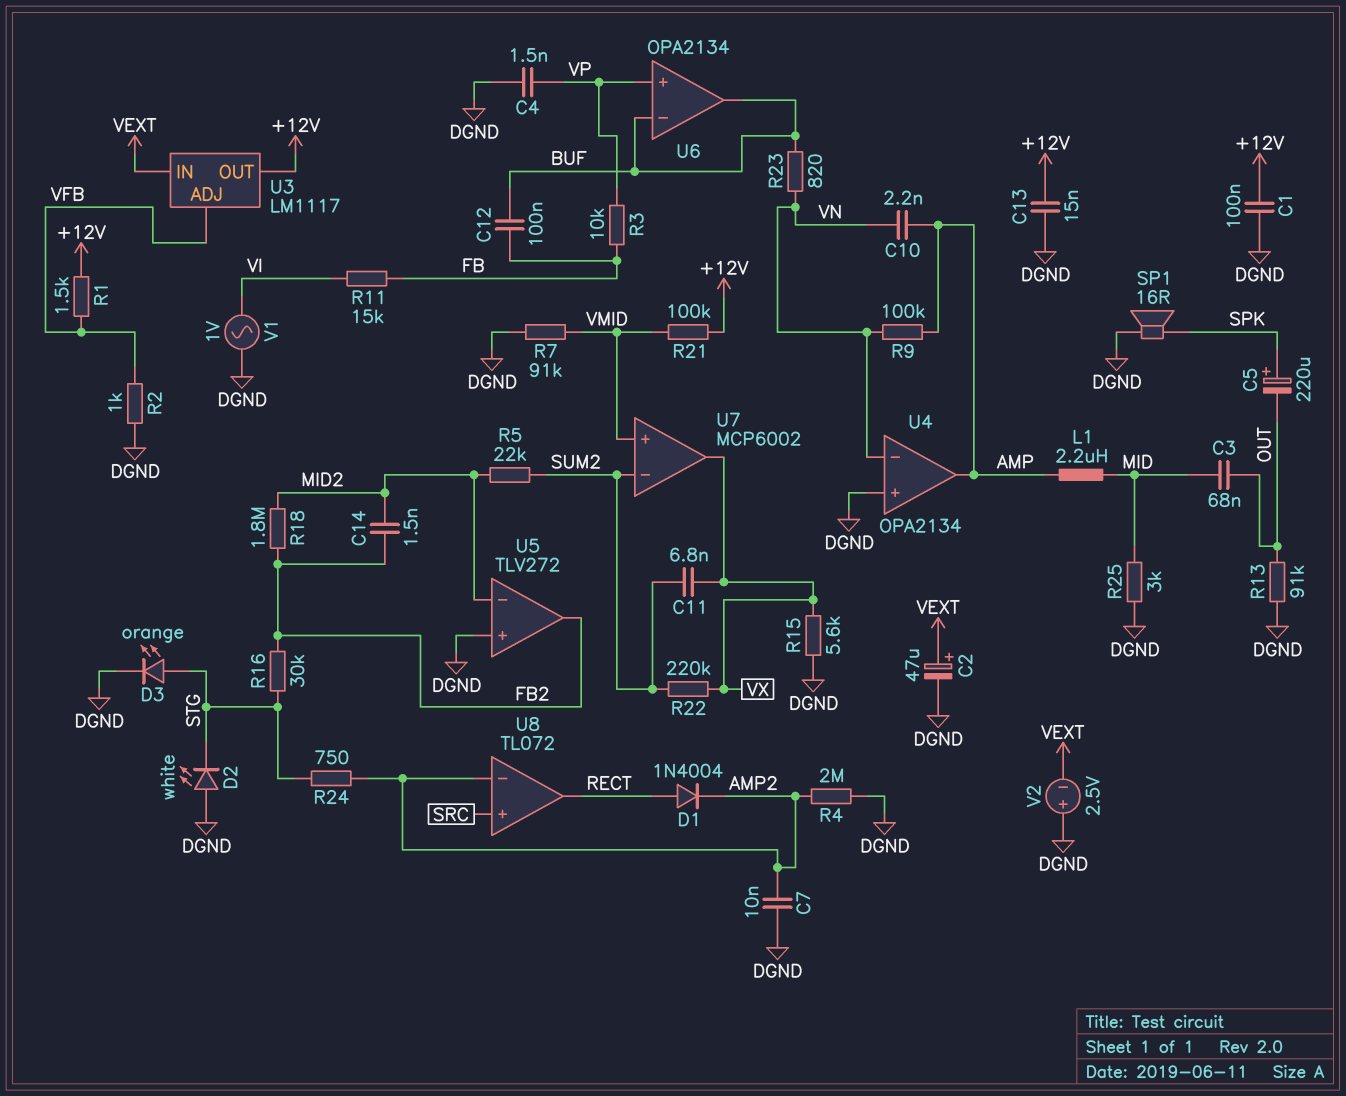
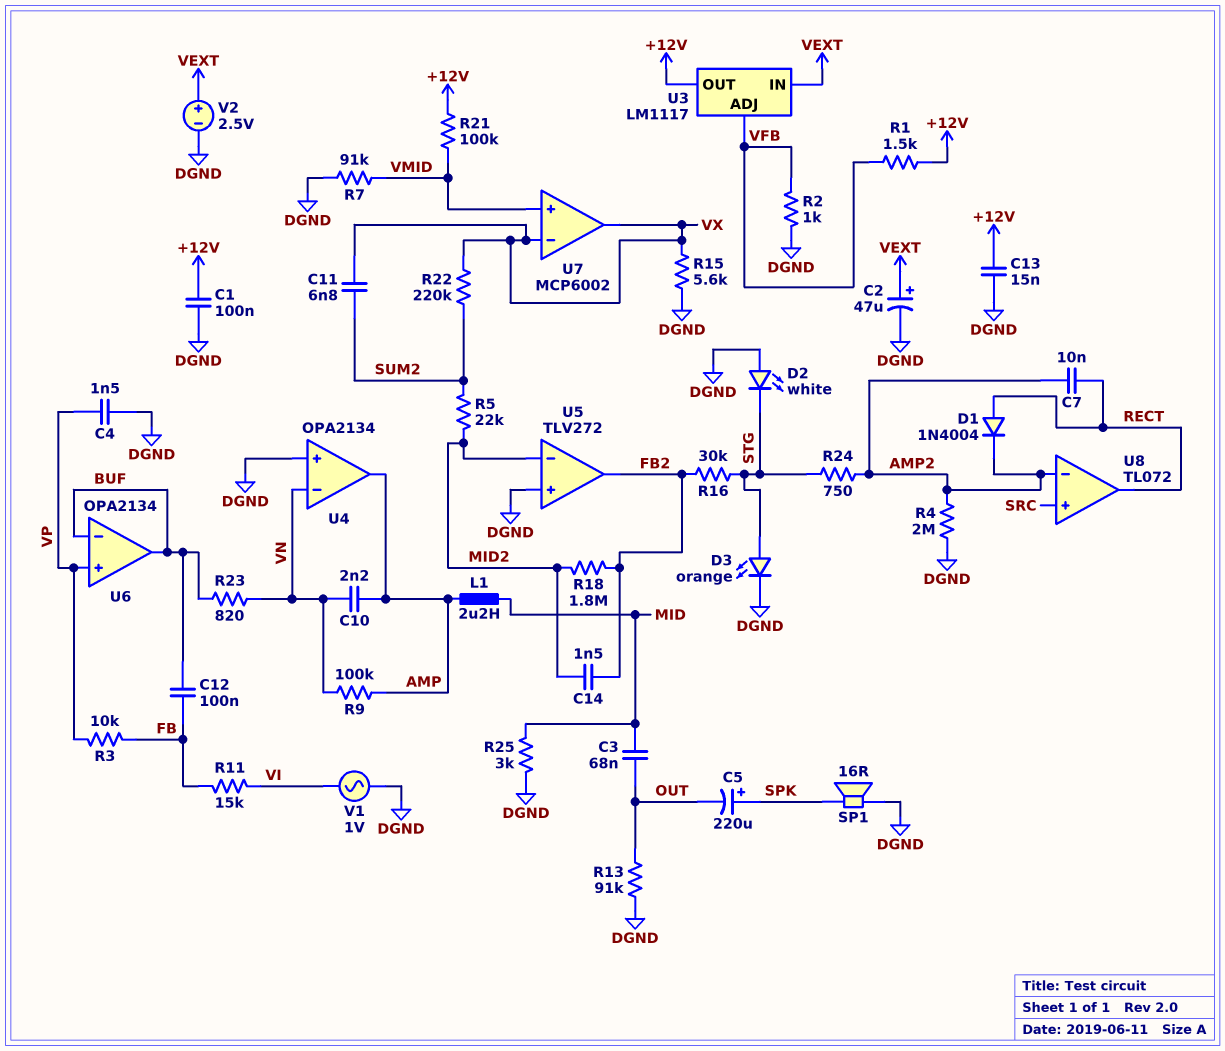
C7: 10nF (AMP2, DGND) -> 10nF (AMP2, RECT)
U7 pin in-: SUM2 -> VX
V2: 2.5V (plus DGND, minus VEXT) -> 2.5V (plus VEXT, minus DGND)

